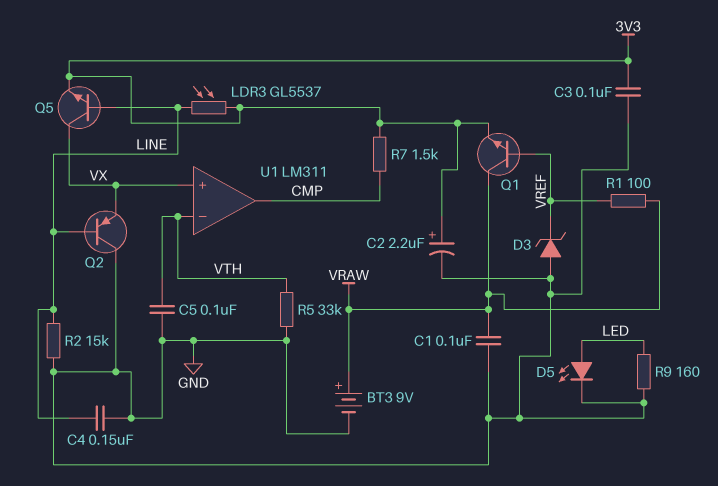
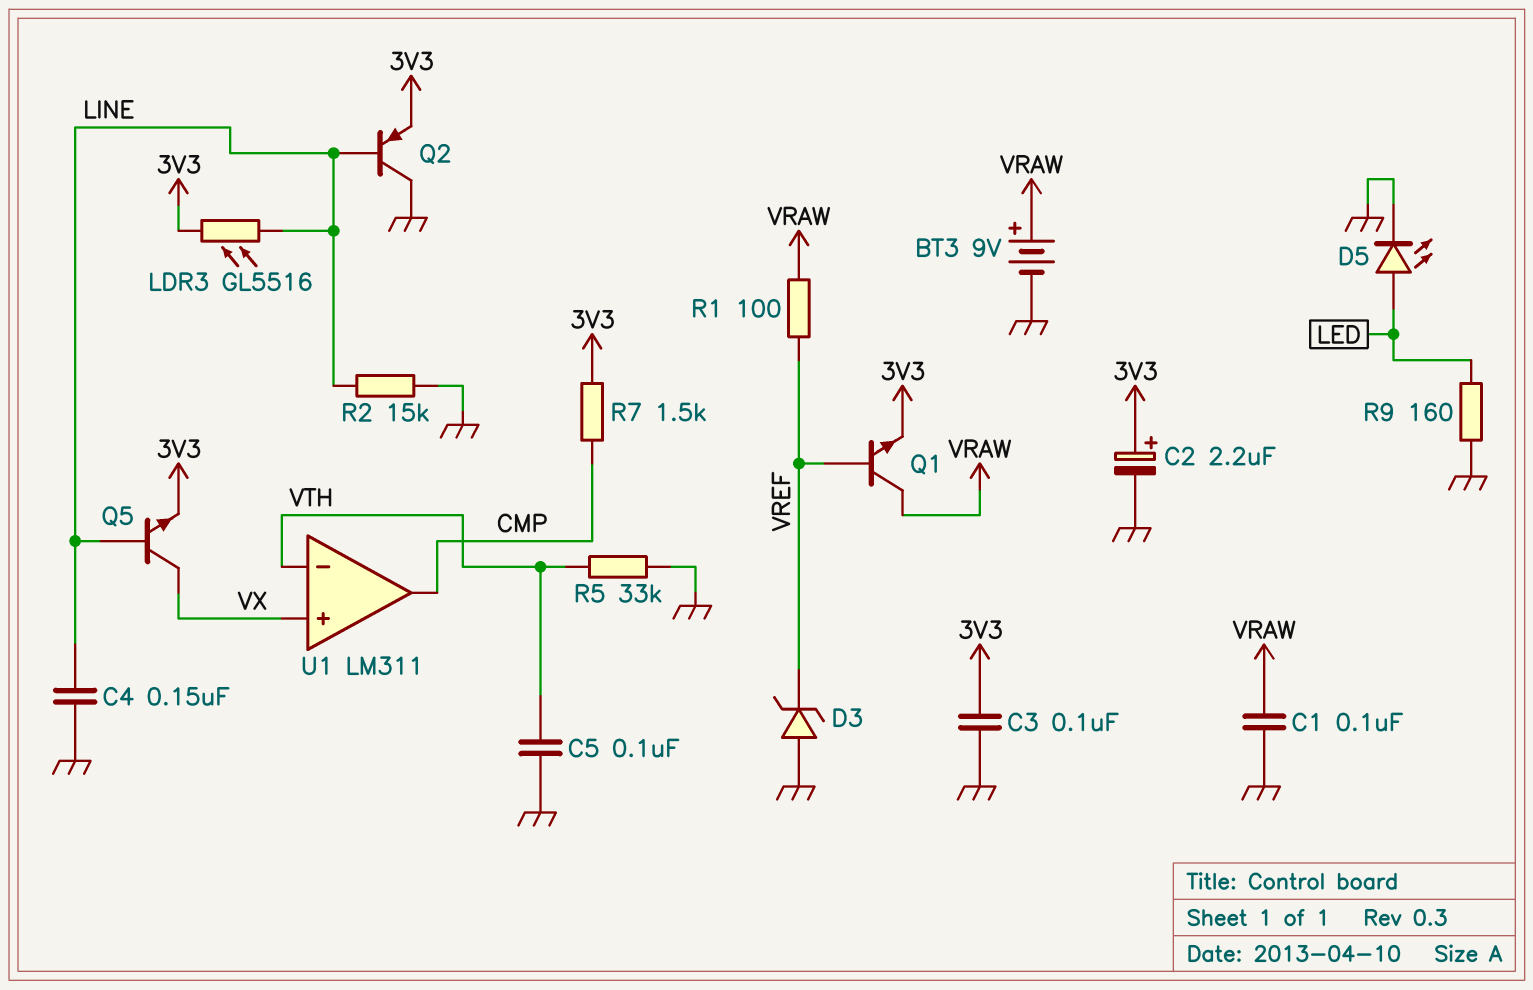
LDR3: GL5537 (3V3, LINE) -> GL5516 (3V3, LINE)
Q2: PNP (B LINE, C GND, E VX) -> PNP (B LINE, C GND, E 3V3)

